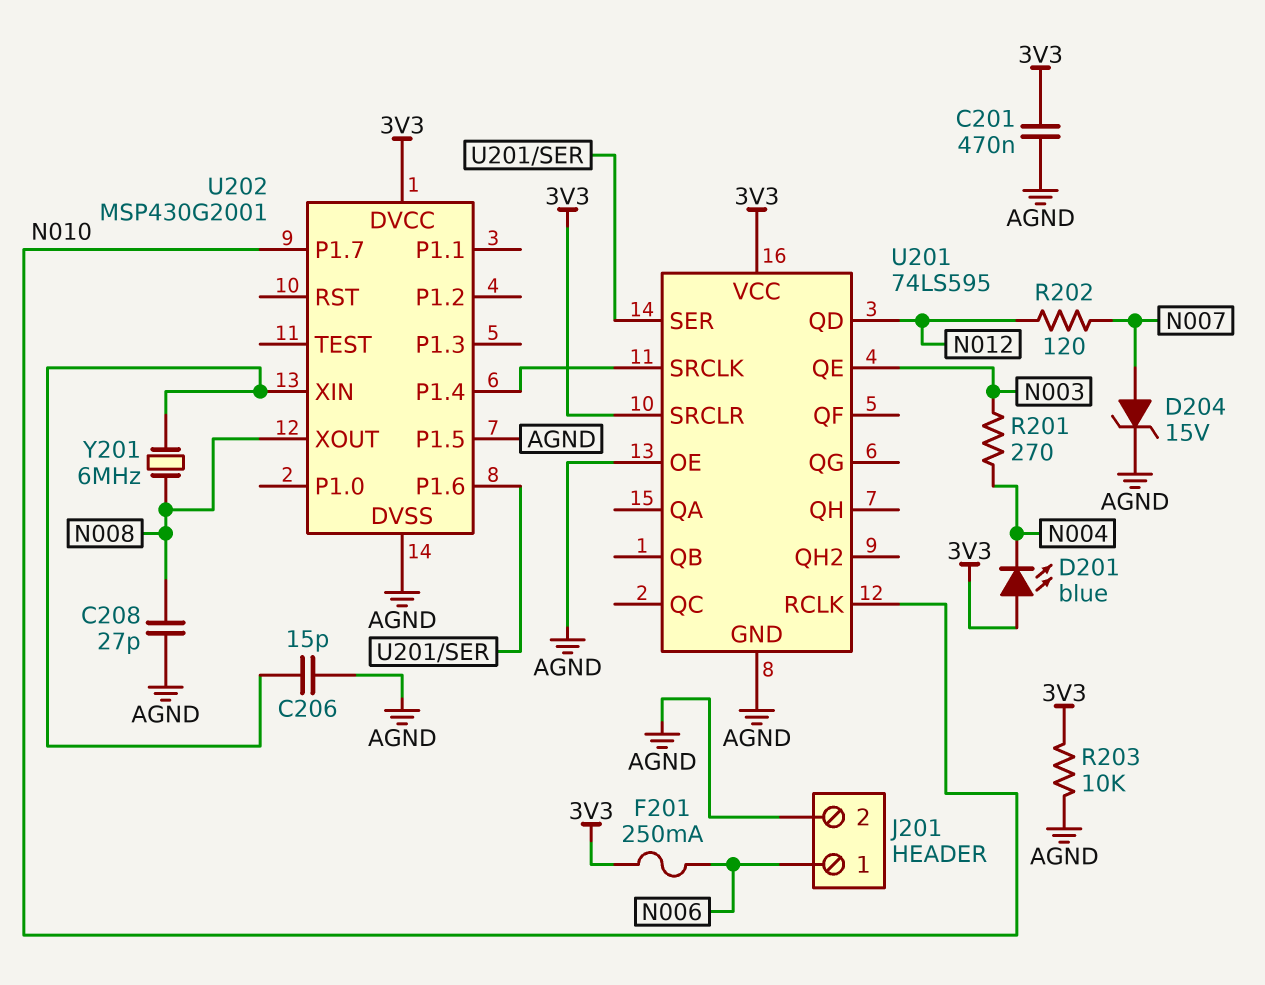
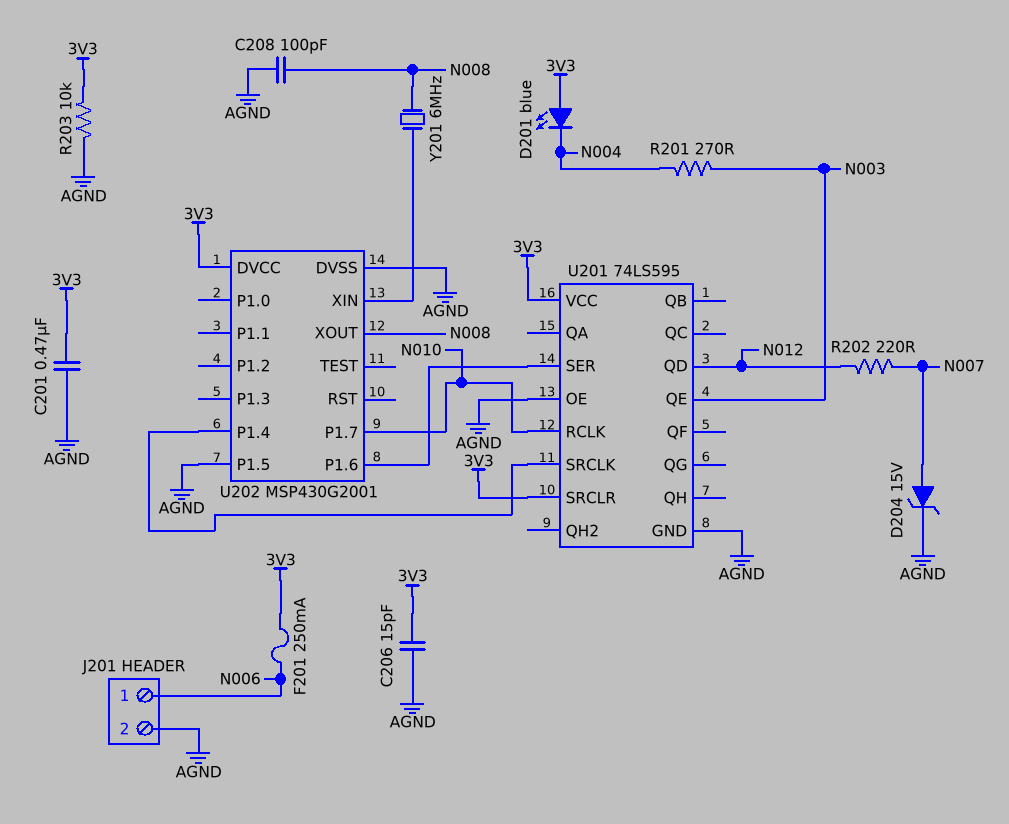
C206: 15pF (AGND, U202/XIN) -> 15pF (3V3, AGND)
C208: 27pF (AGND, N008) -> 100pF (AGND, N008)
R202: 120 (N007, N012) -> 220 (N007, N012)

